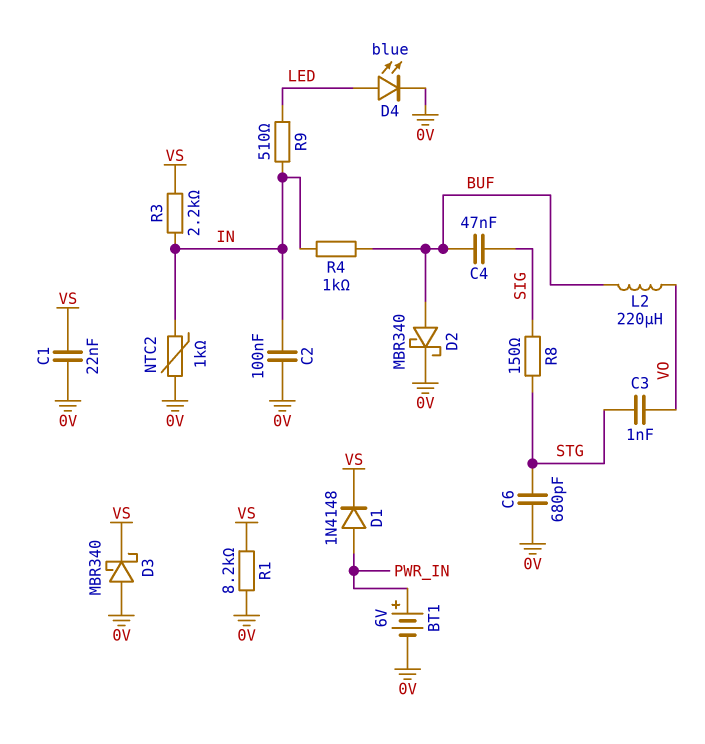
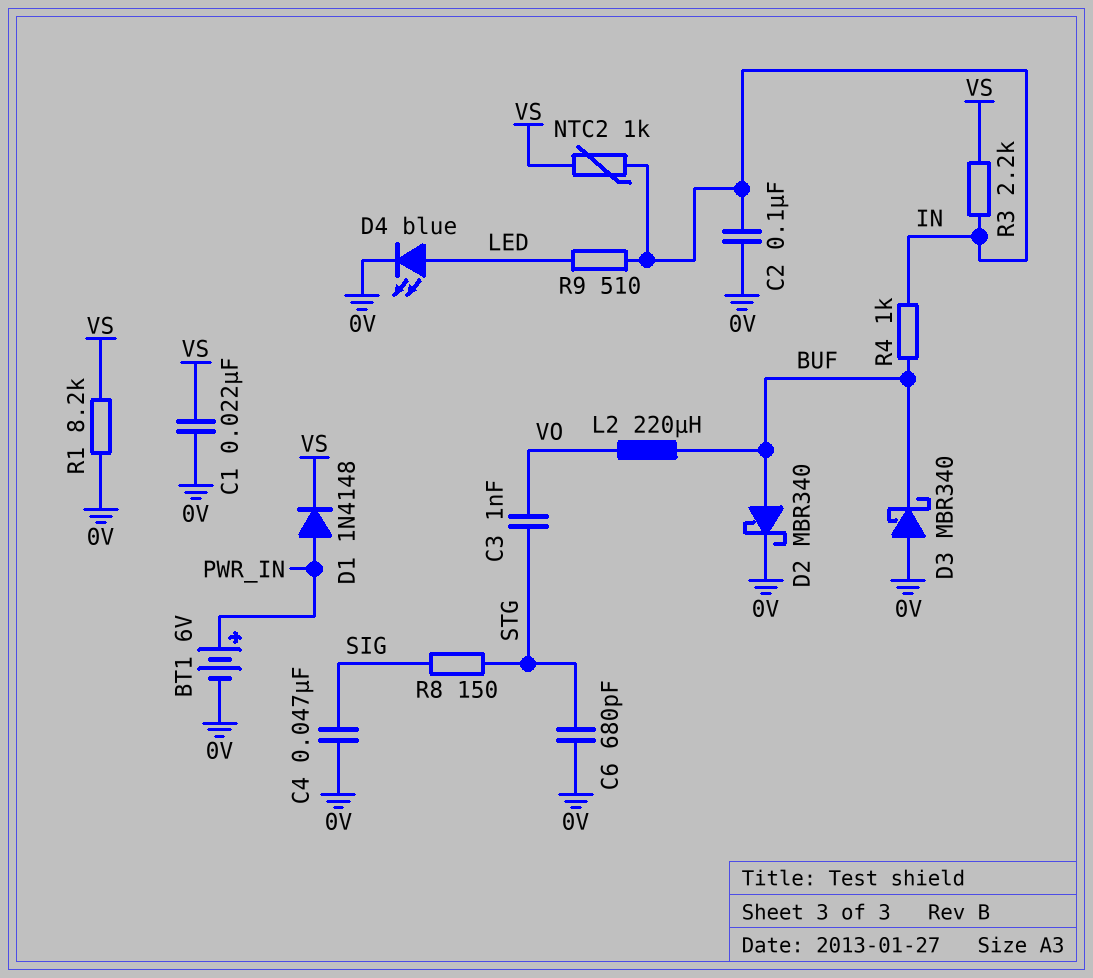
C4: 47nF (BUF, SIG) -> 47nF (0V, SIG)
D3: schottky MBR340 (A 0V, K VS) -> schottky MBR340 (A 0V, K BUF)
NTC2: 1k (0V, IN) -> 1k (IN, VS)

